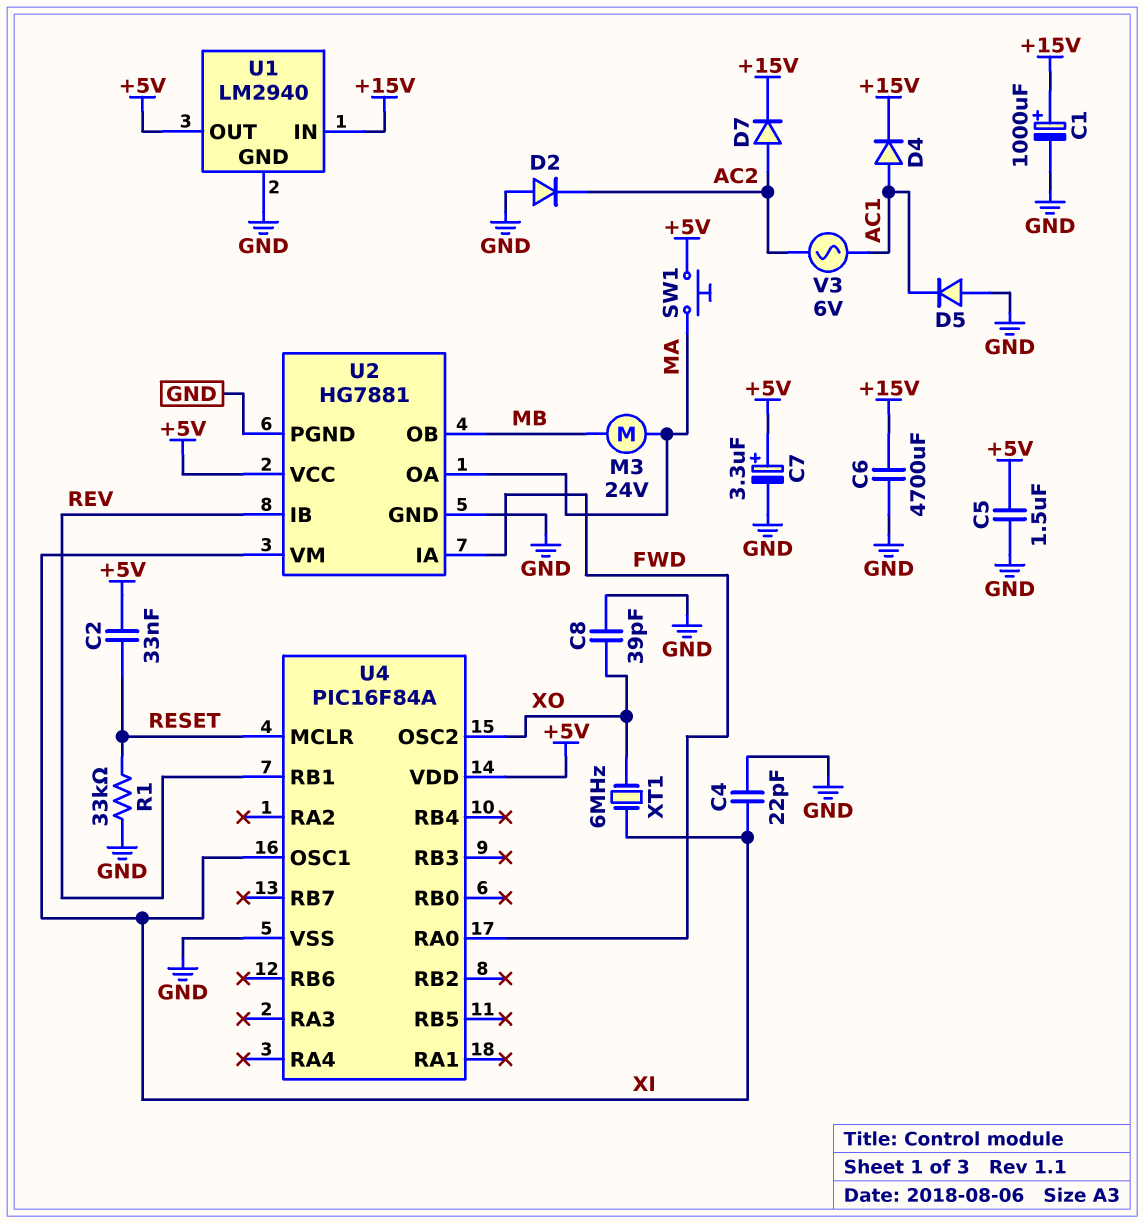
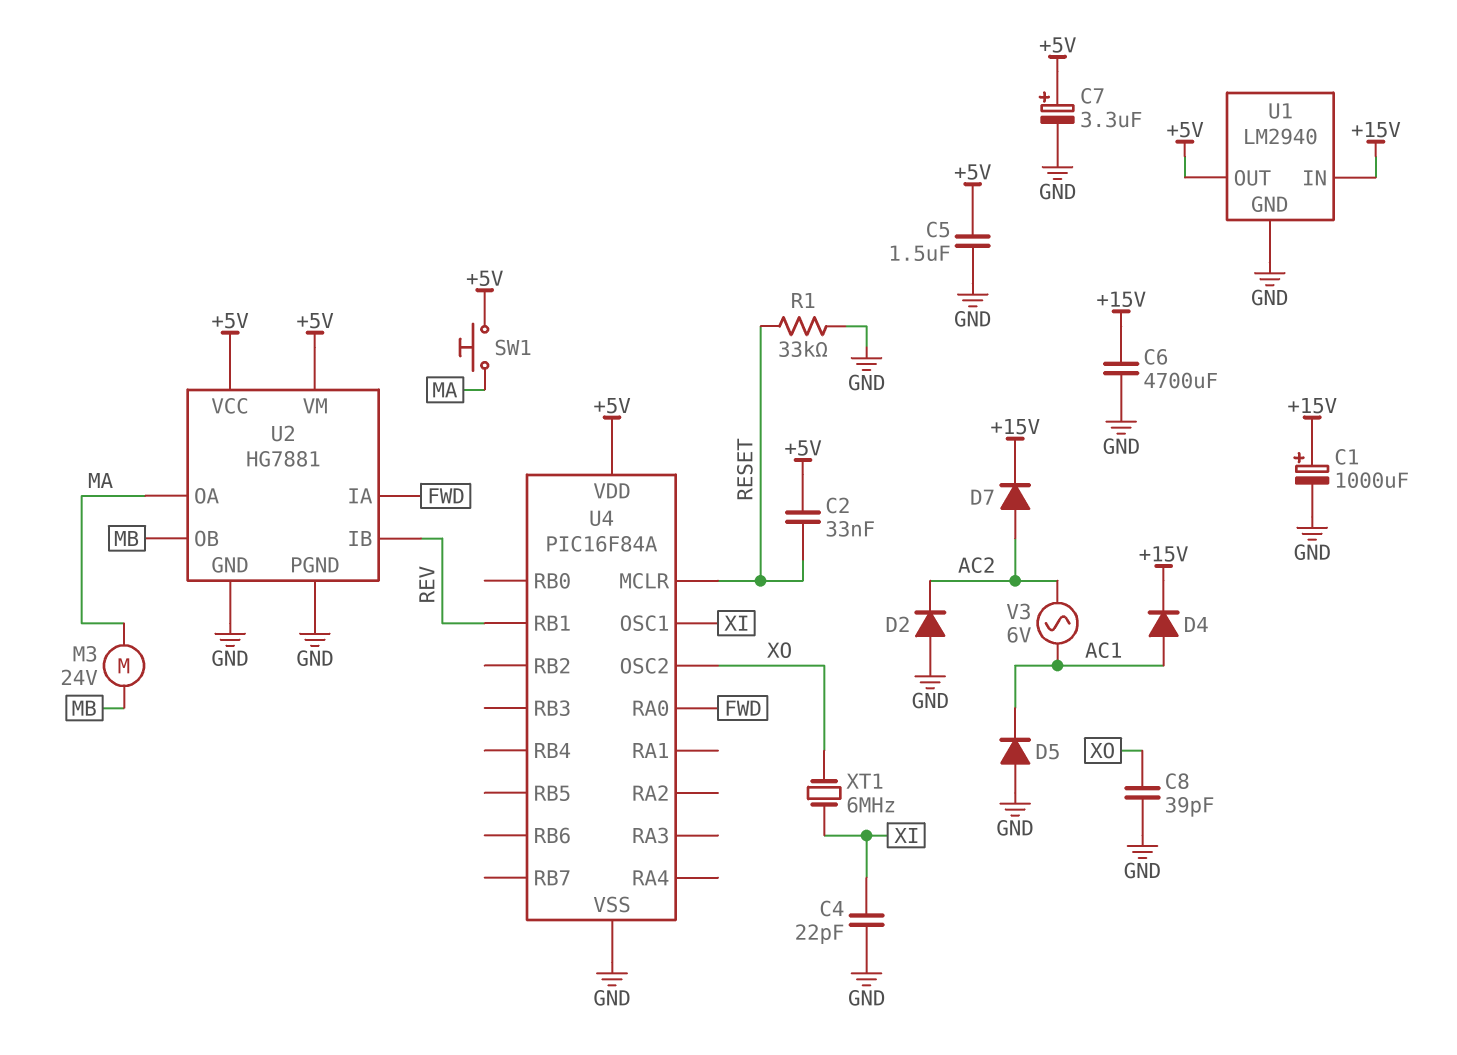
U2 pin VM: XI -> +5V

